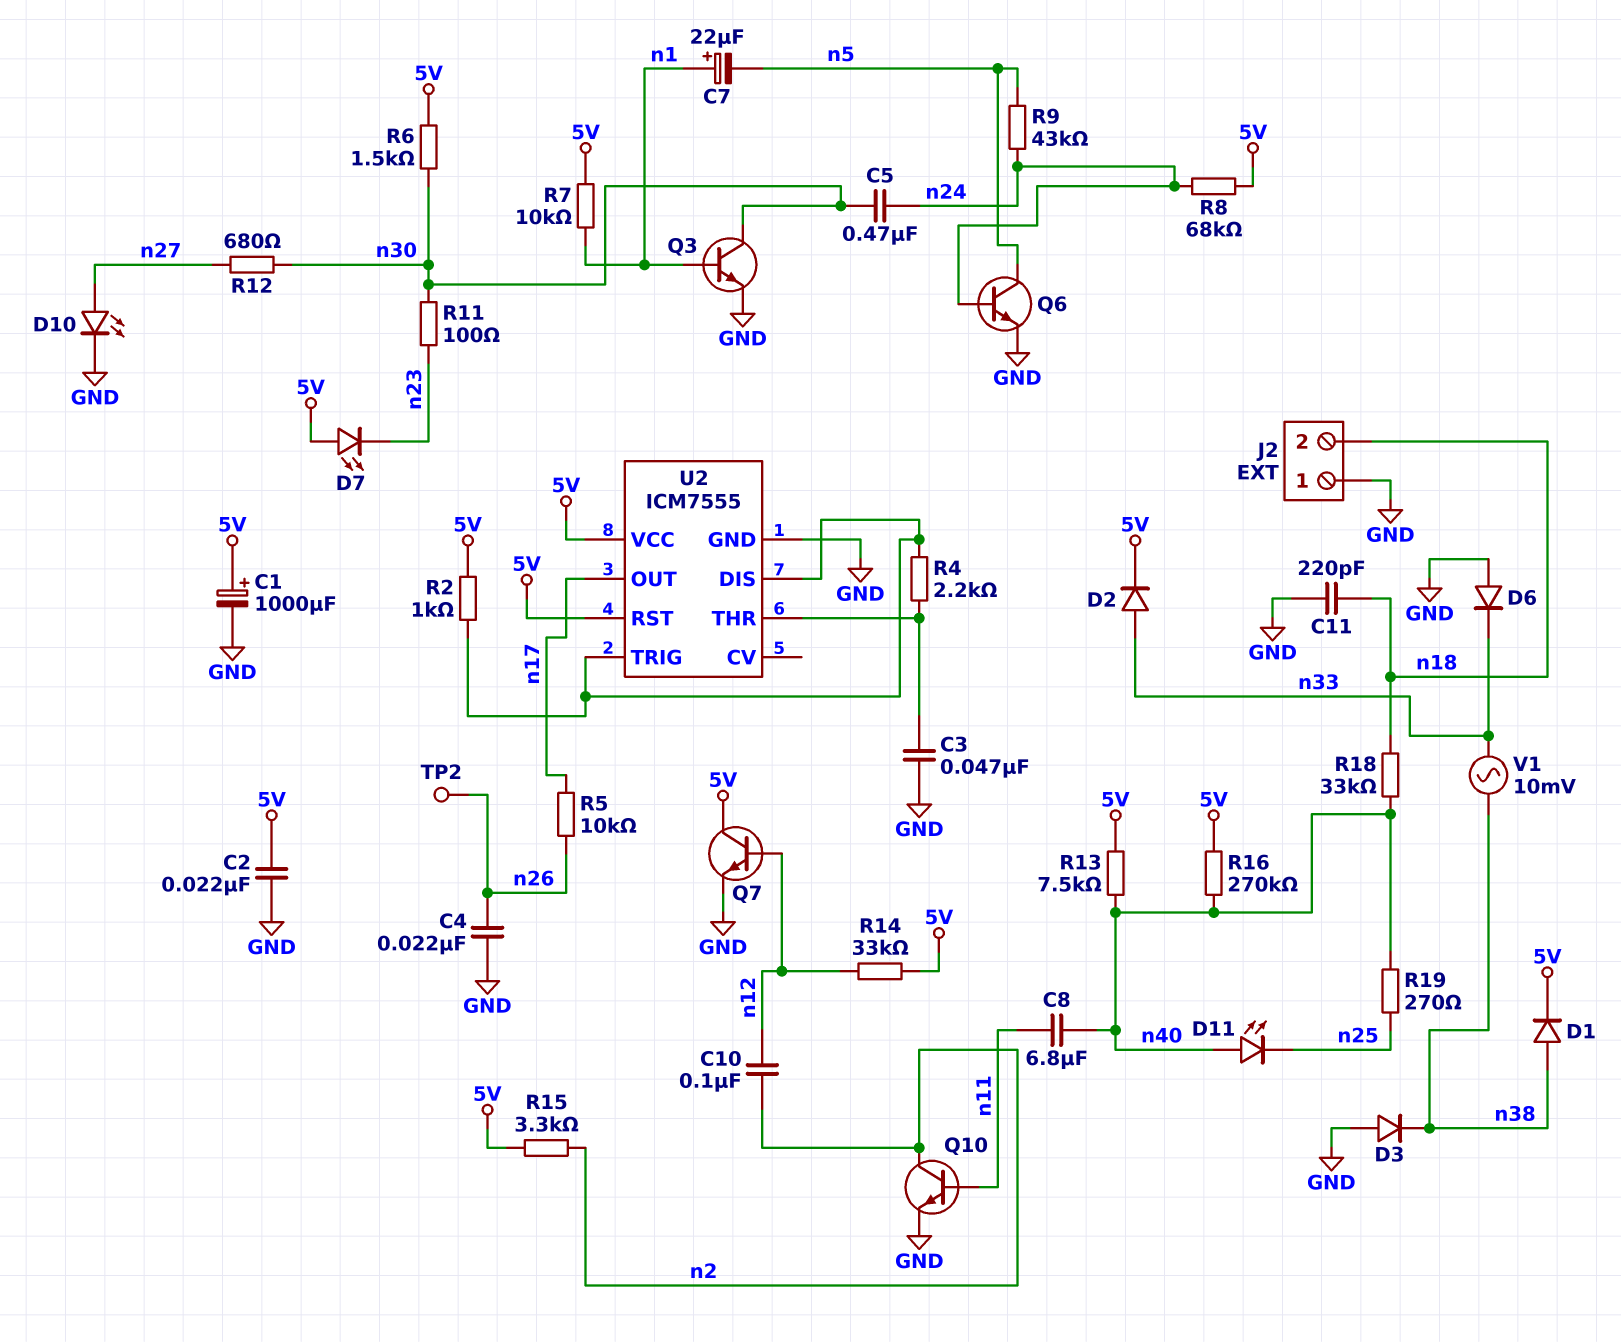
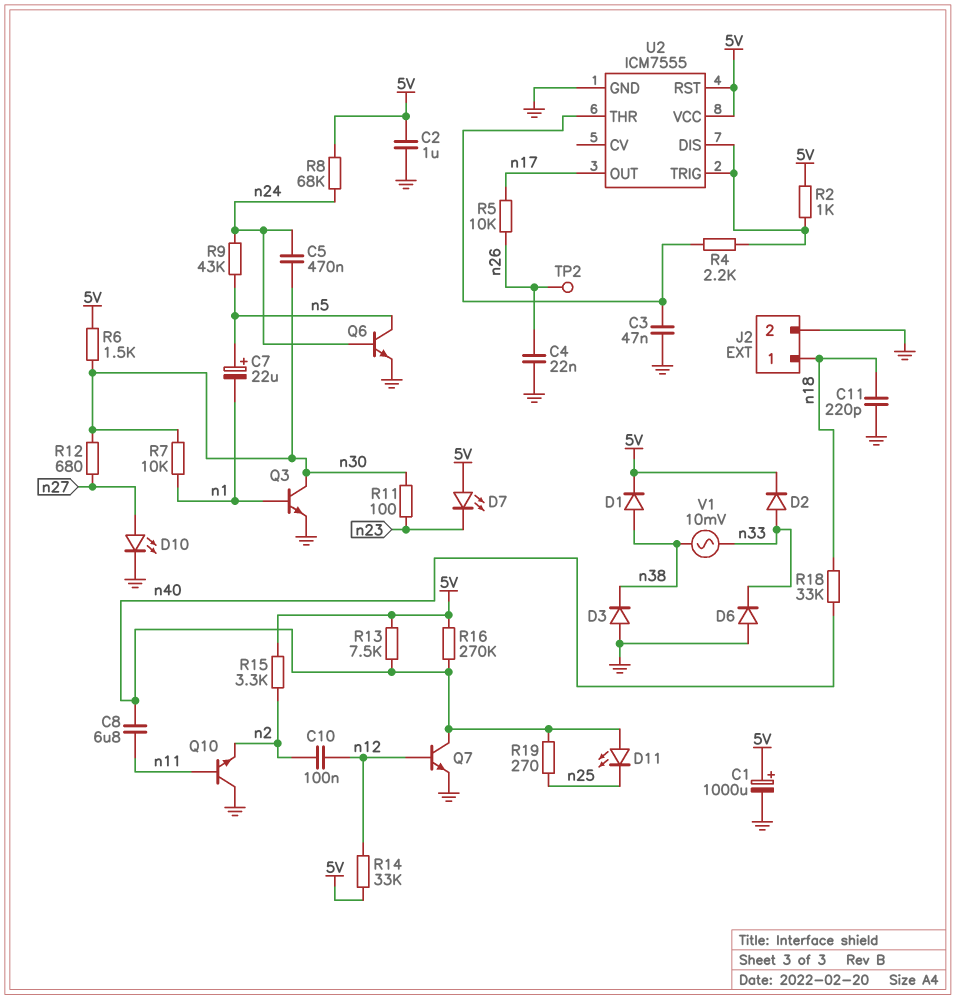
C2: 22nF (5V, GND) -> 1uF (5V, GND)
C7: 22uF (plus n1, minus n5) -> 22uF (plus n5, minus n1)
J2 pin 1: GND -> n18
J2 pin 2: n18 -> GND
Q7: NPN (B n12, C 5V, E GND) -> NPN (B n12, C n40, E GND)
Q10: NPN (B n11, C n2, E GND) -> NPN (B n11, C GND, E n2)
R7: 10k (5V, n1) -> 10k (n1, n30)

